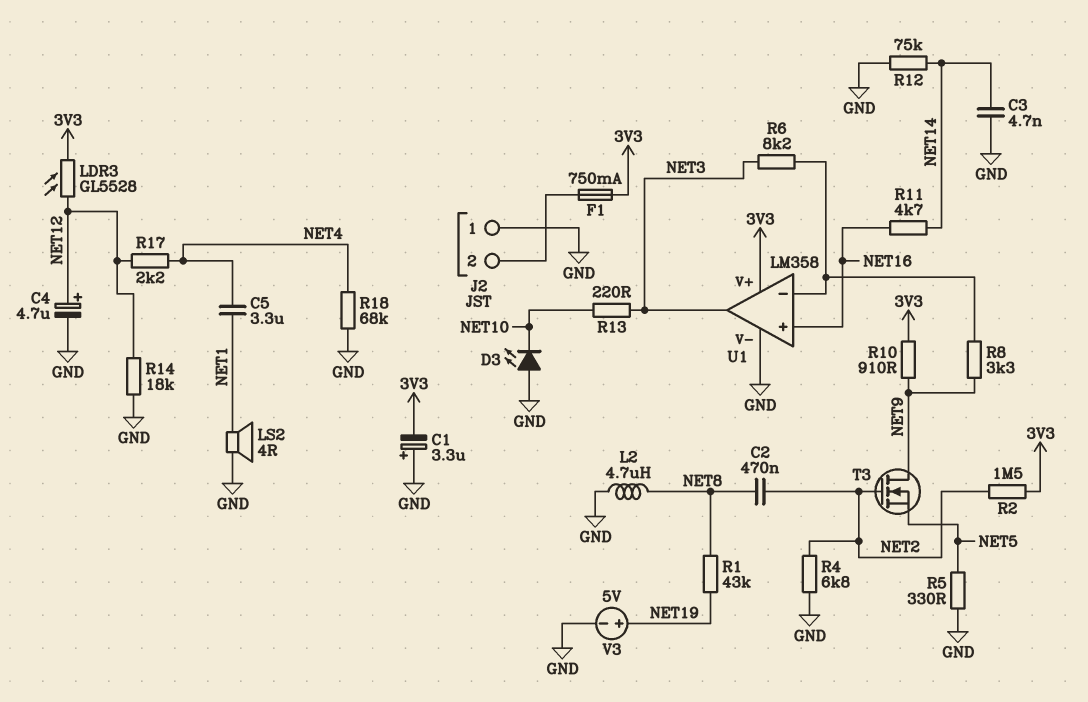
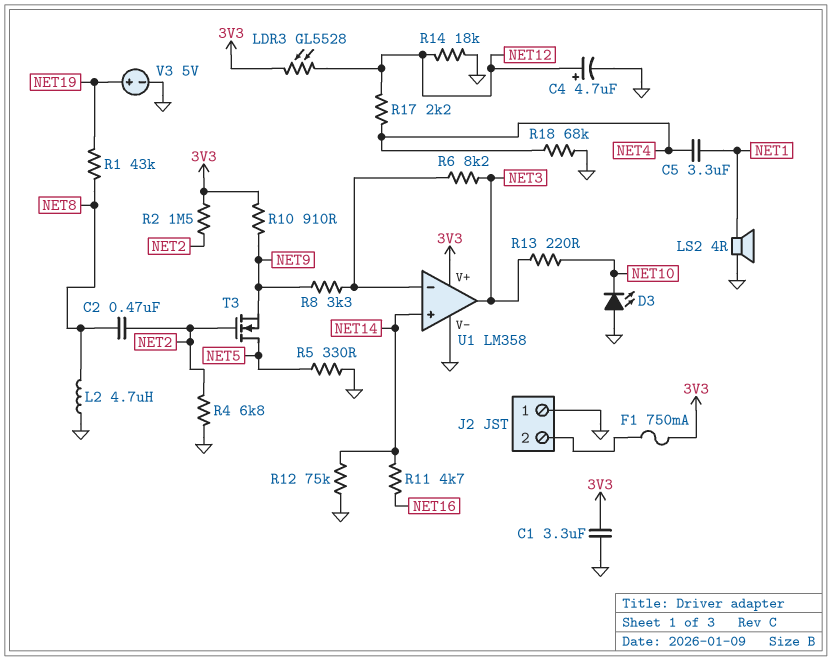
C1: 3.3uF (plus GND, minus 3V3) -> 3.3uF (3V3, GND)
C3: 4.7nF (GND, NET14) -> none
T3: NMOS (G NET2, D NET9, S NET5) -> NMOS (G NET2, D NET5, S NET9)
U1 pin in+: NET16 -> NET14

